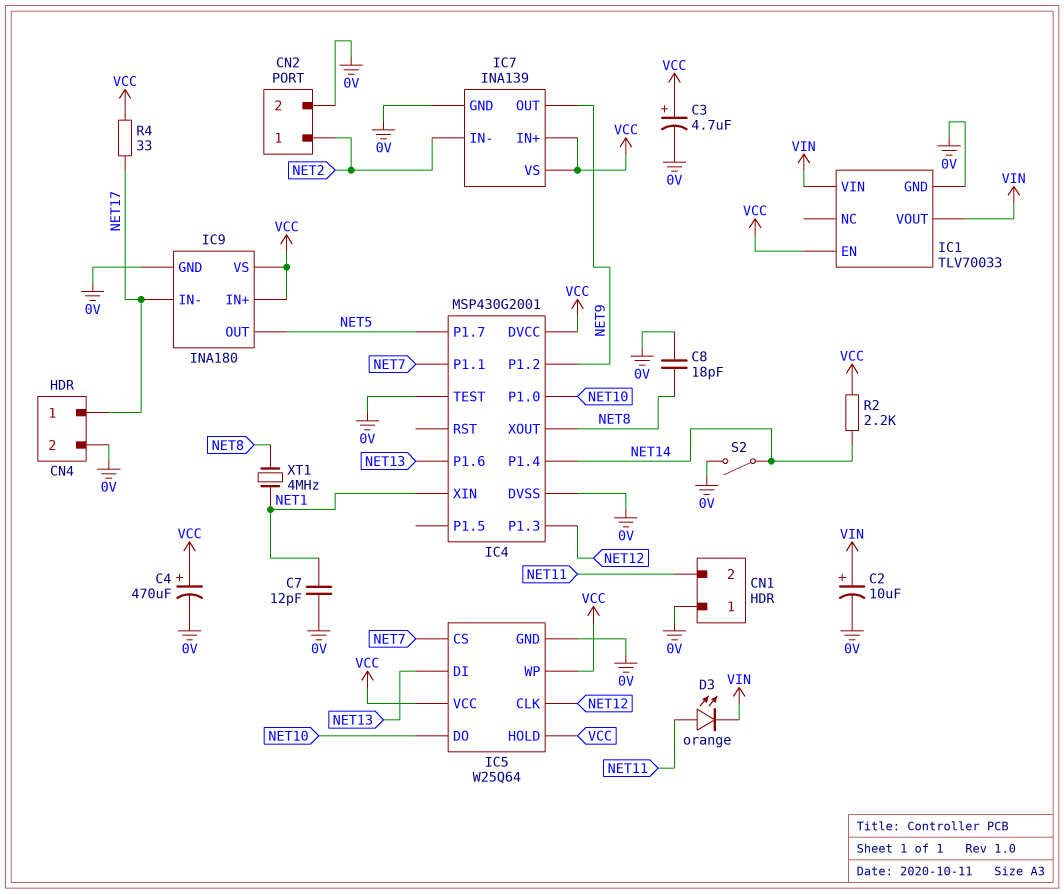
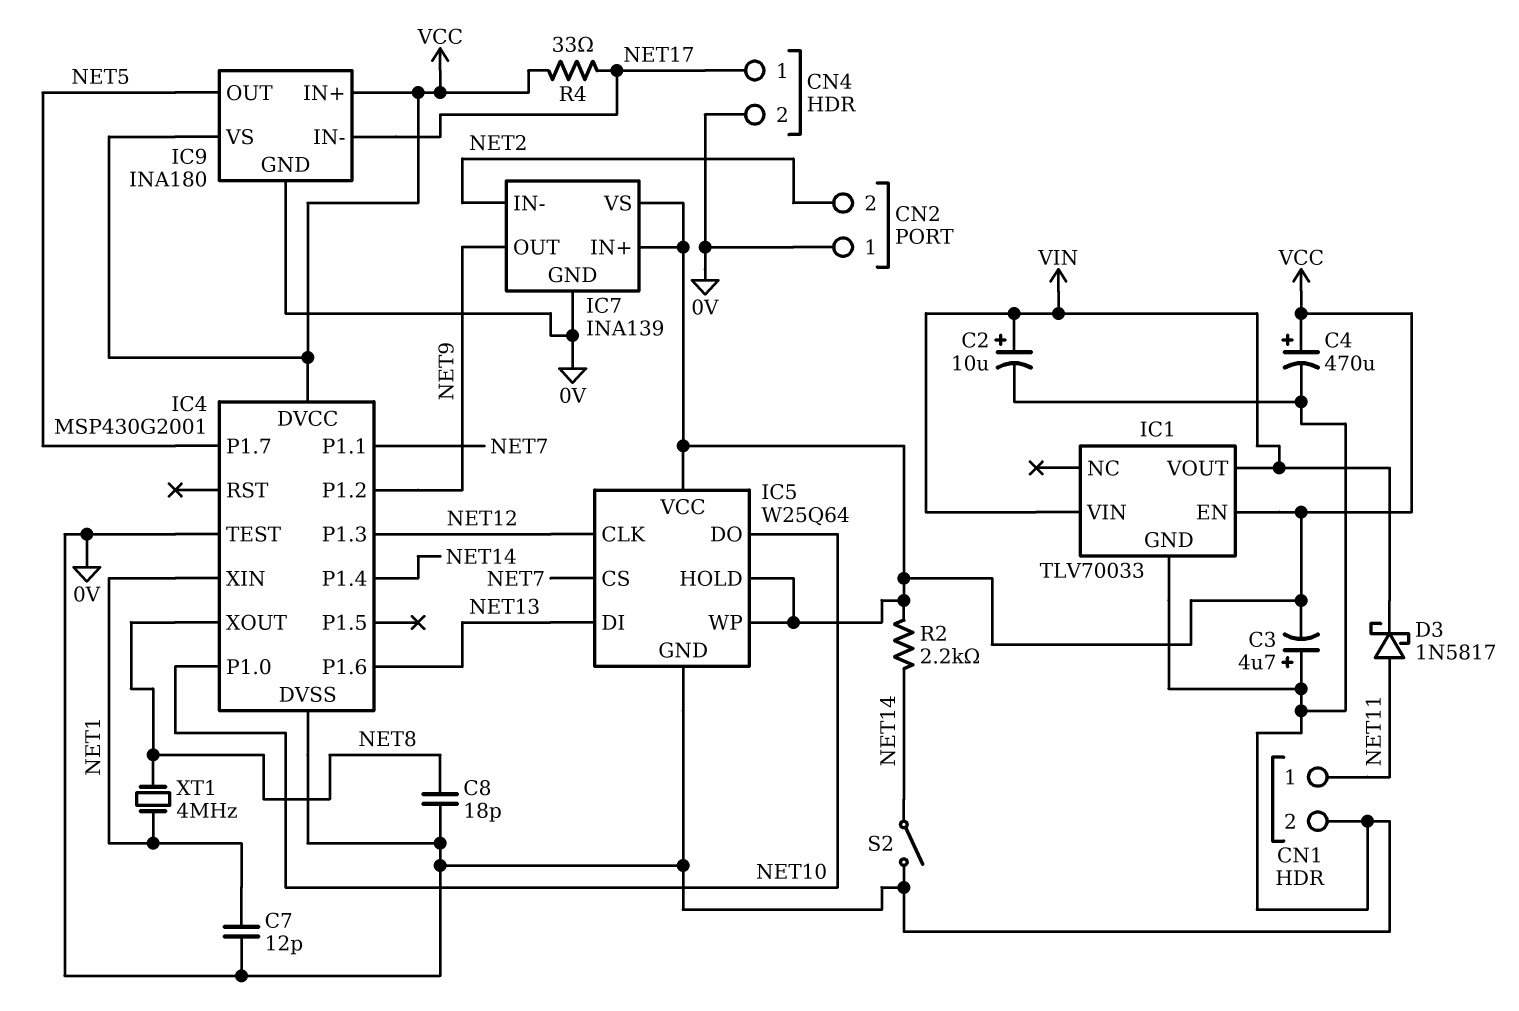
C3: 4.7uF (plus VCC, minus 0V) -> 4.7uF (plus 0V, minus VCC)
CN1 pin 1: 0V -> NET11
CN1 pin 2: NET11 -> 0V
CN2 pin 1: NET2 -> 0V
CN2 pin 2: 0V -> NET2
D3: LED orange (A NET11, K VIN) -> schottky 1N5817 (A NET11, K VIN)

